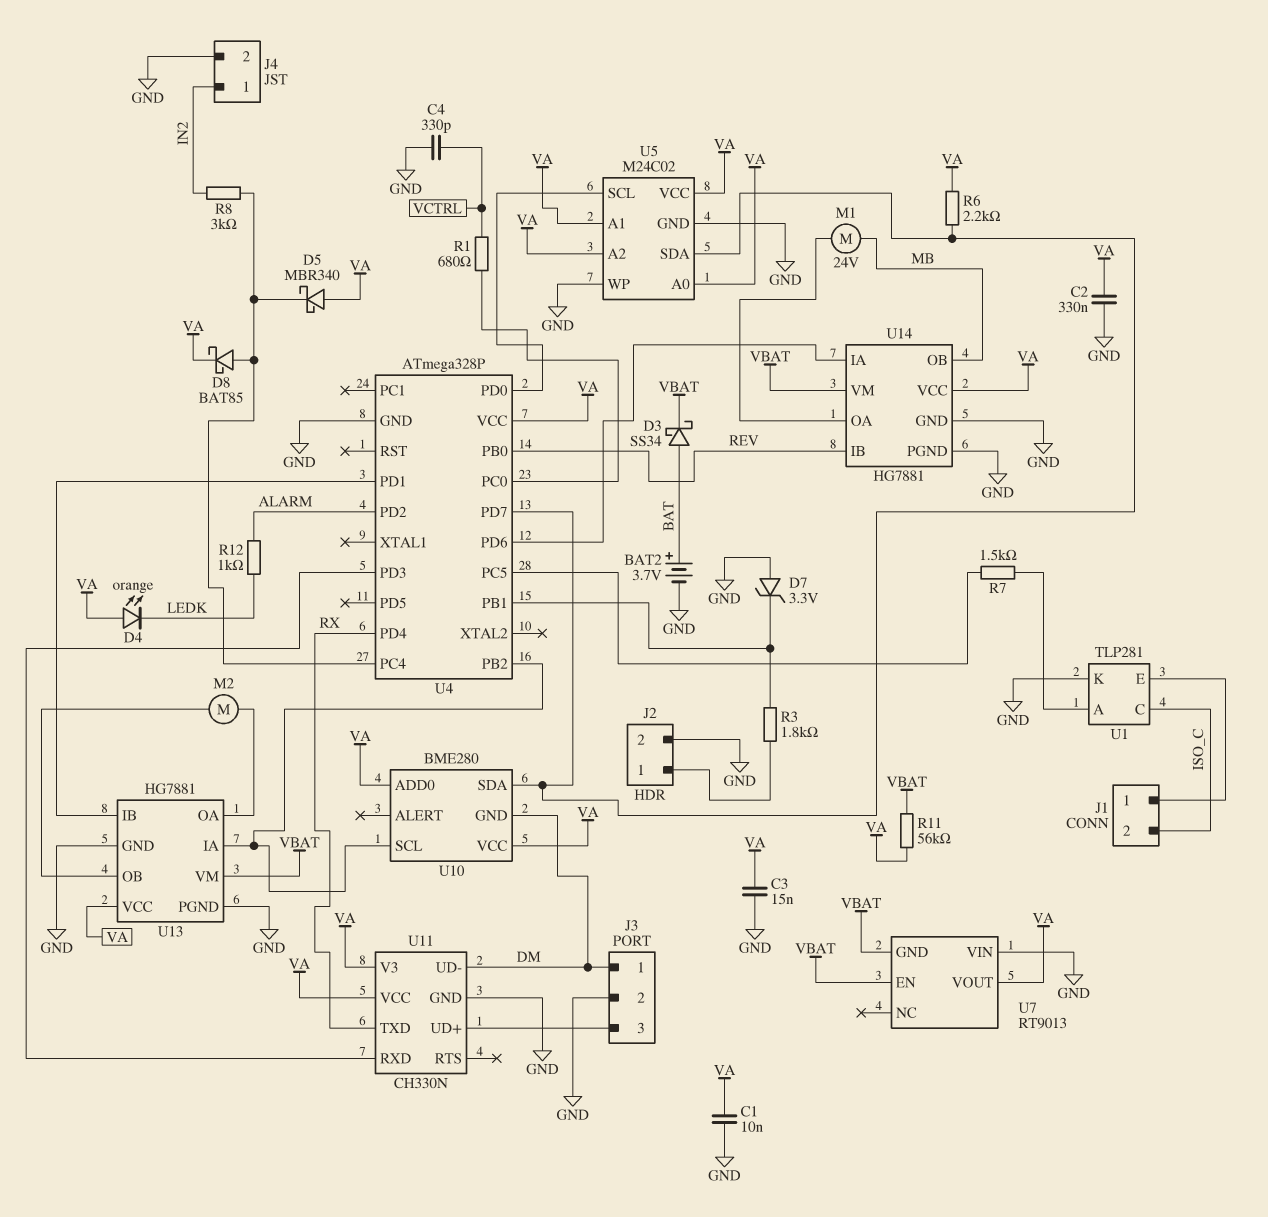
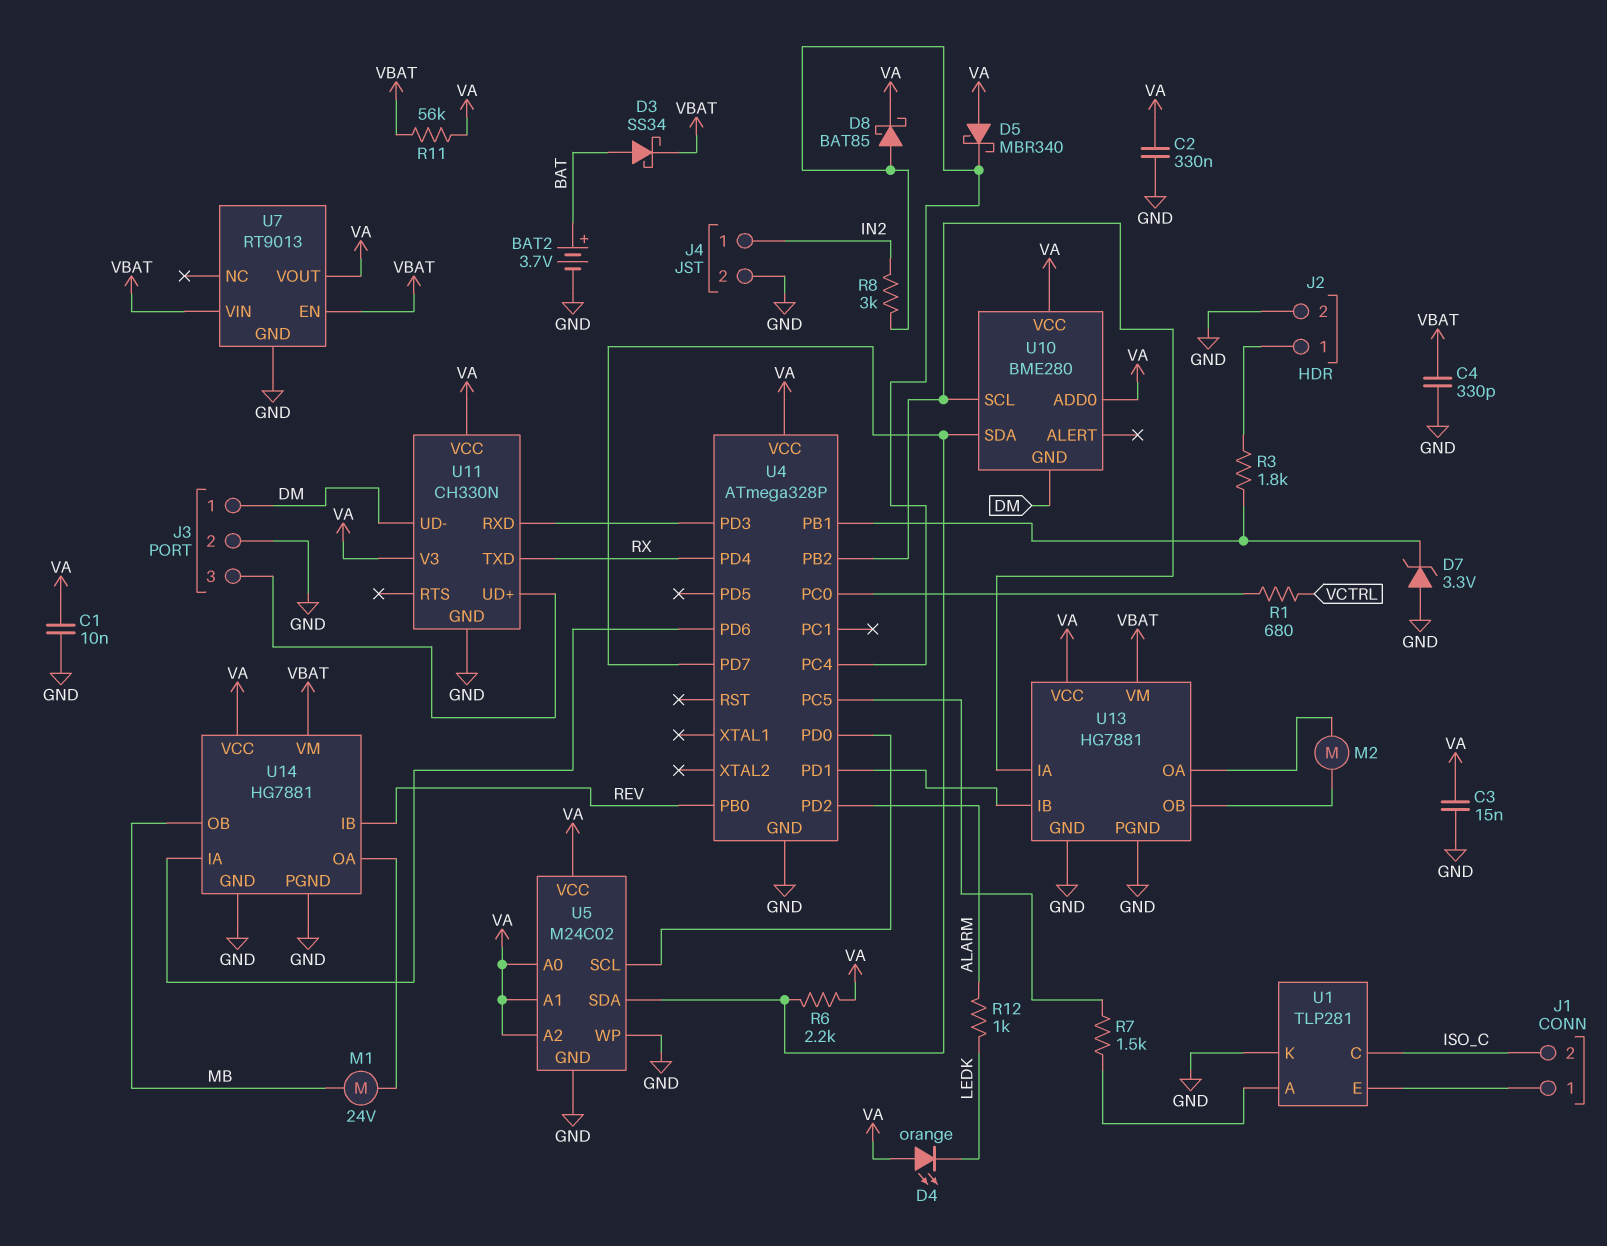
C4: 330pF (GND, VCTRL) -> 330pF (GND, VBAT)
U7 pin GND: VBAT -> GND
U7 pin VIN: GND -> VBAT

